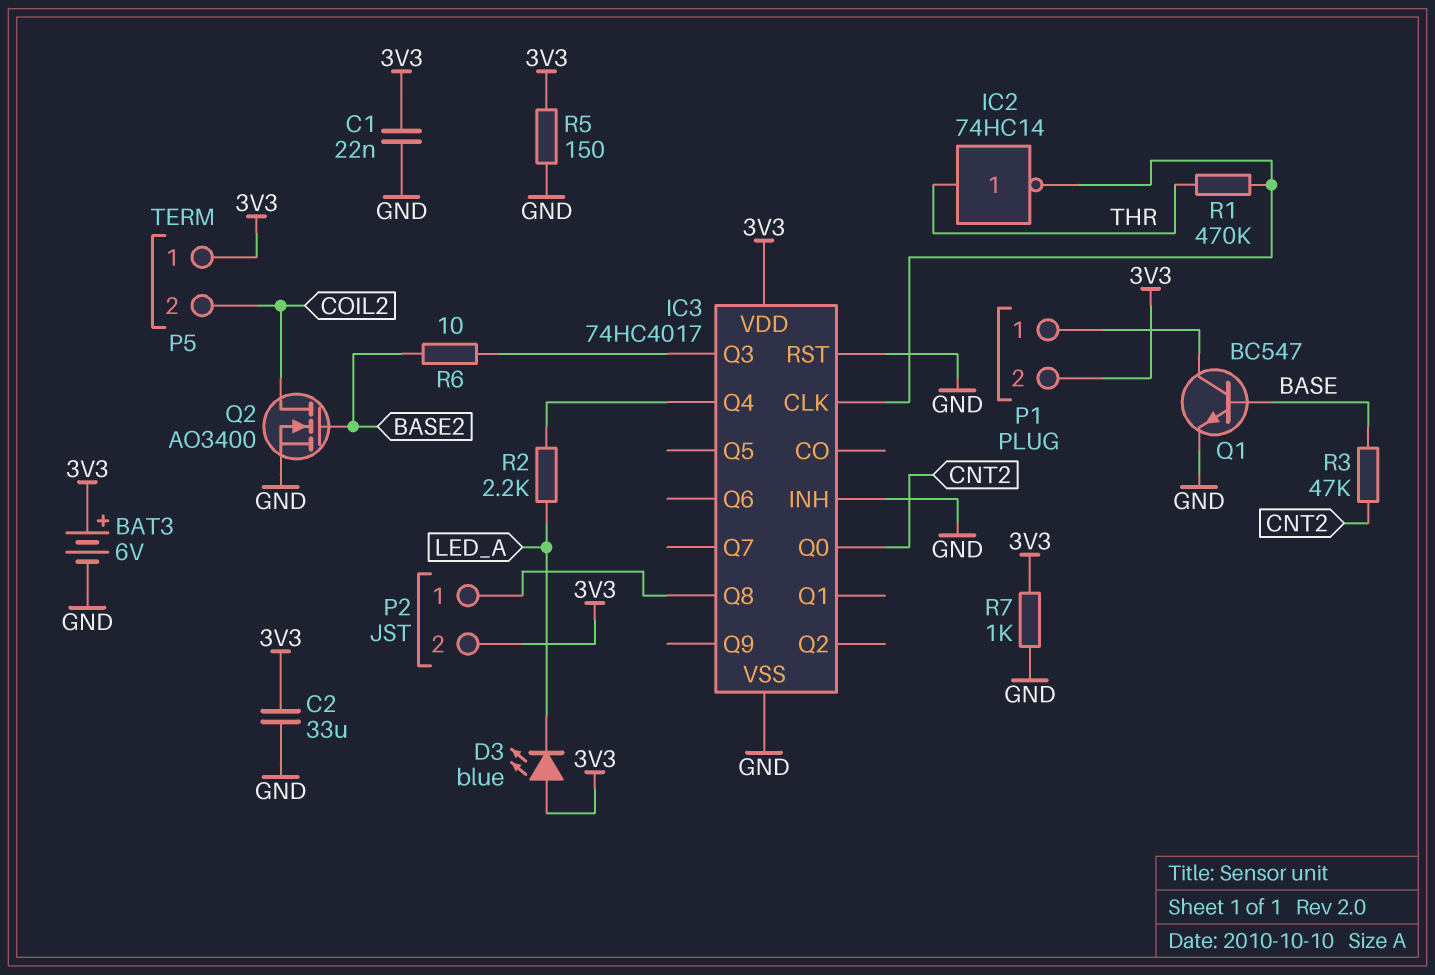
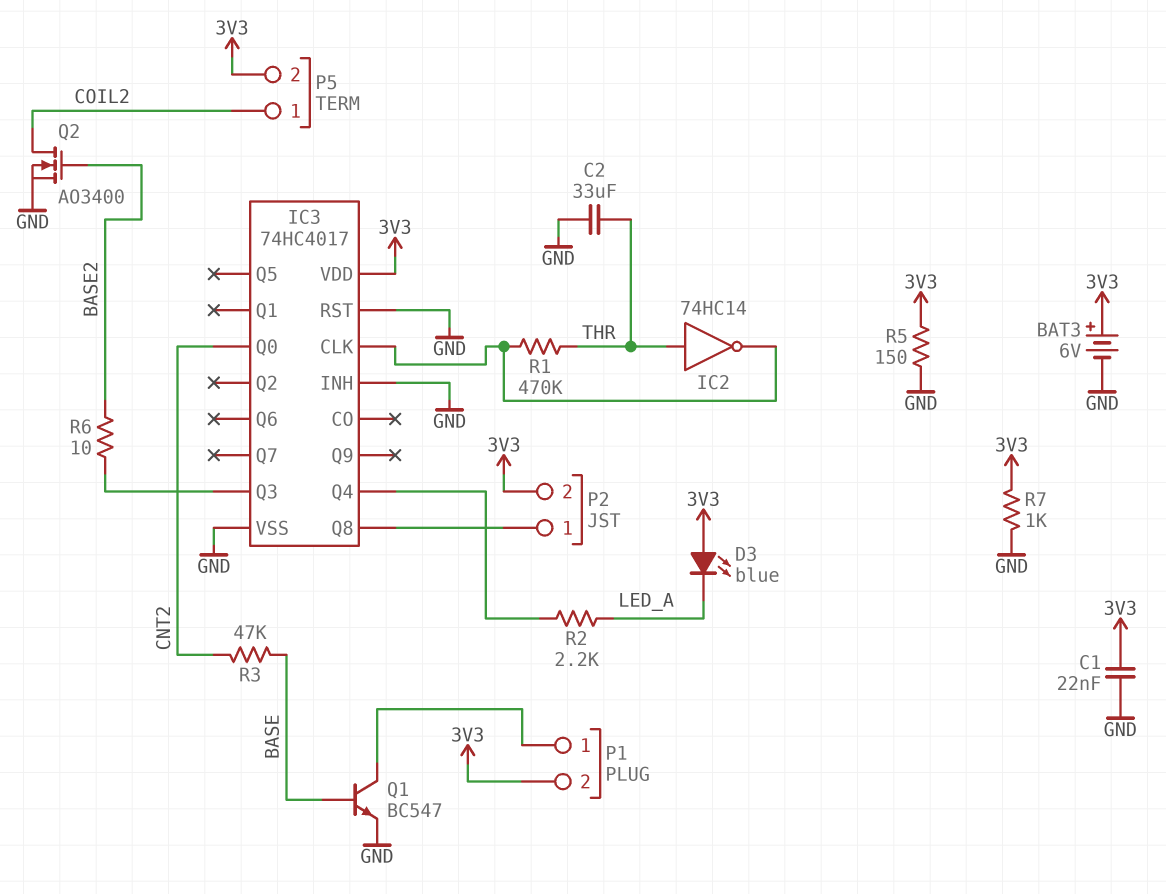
C2: 33uF (3V3, GND) -> 33uF (GND, THR)
P5 pin 1: 3V3 -> COIL2
P5 pin 2: COIL2 -> 3V3

